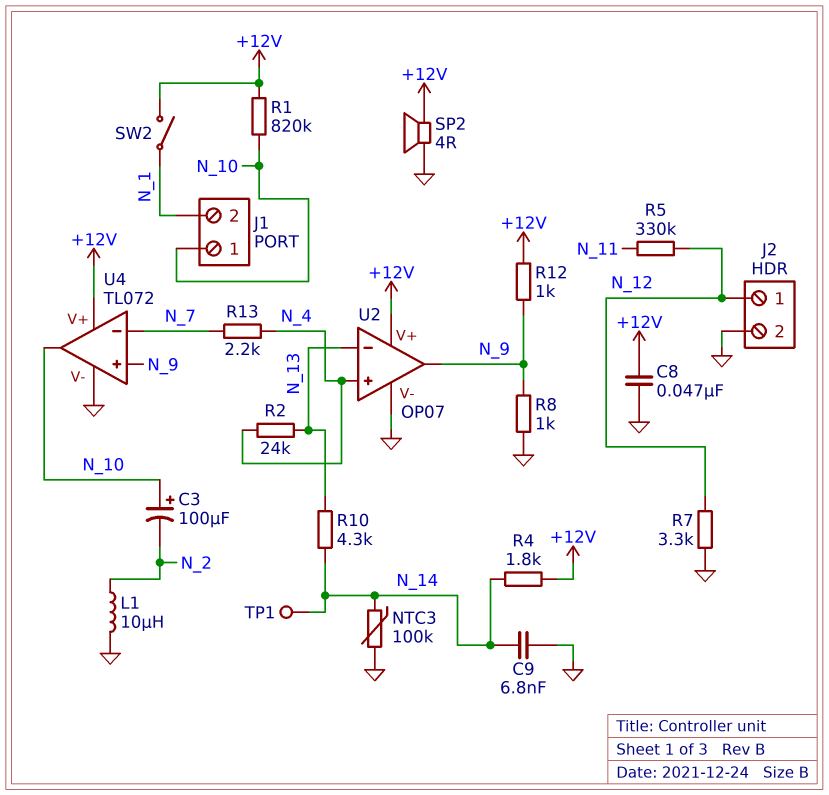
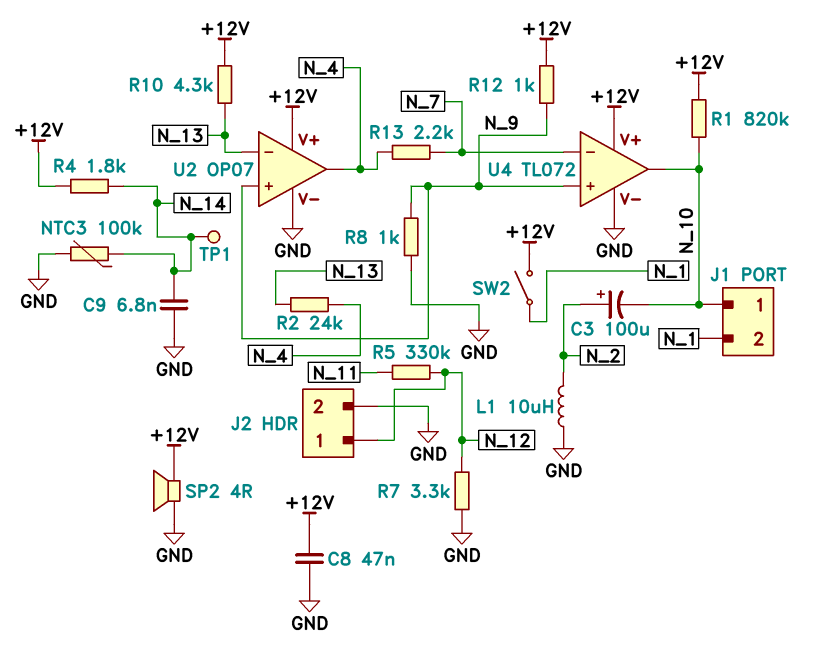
C3: 100uF (plus N_10, minus N_2) -> 100uF (plus N_2, minus N_10)
R10: 4.3k (N_13, N_14) -> 4.3k (+12V, N_13)
U2 pin in+: N_4 -> N_9
U2 pin out: N_9 -> N_4

